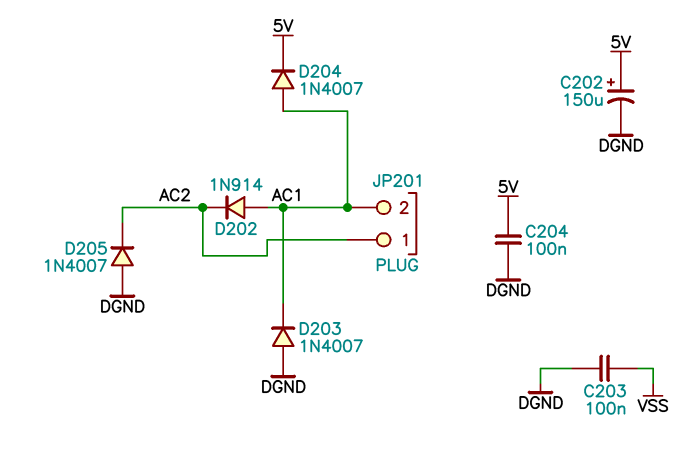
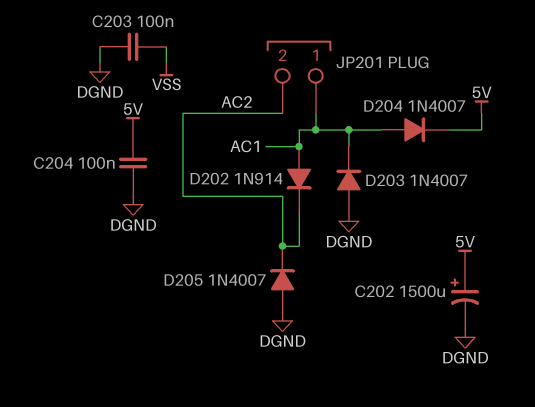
C202: 150uF (plus 5V, minus DGND) -> 1500uF (plus 5V, minus DGND)
JP201 pin 1: AC2 -> AC1
JP201 pin 2: AC1 -> AC2

